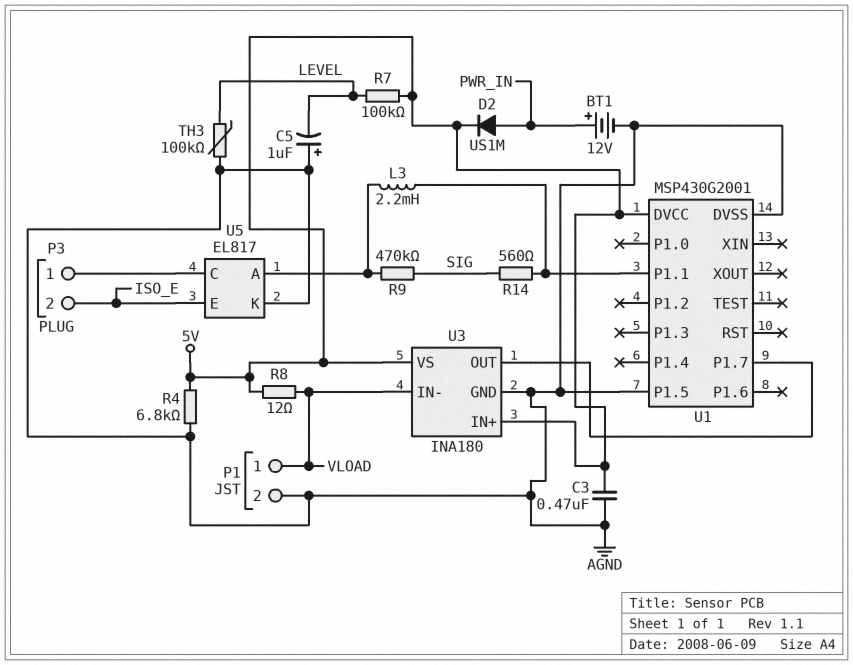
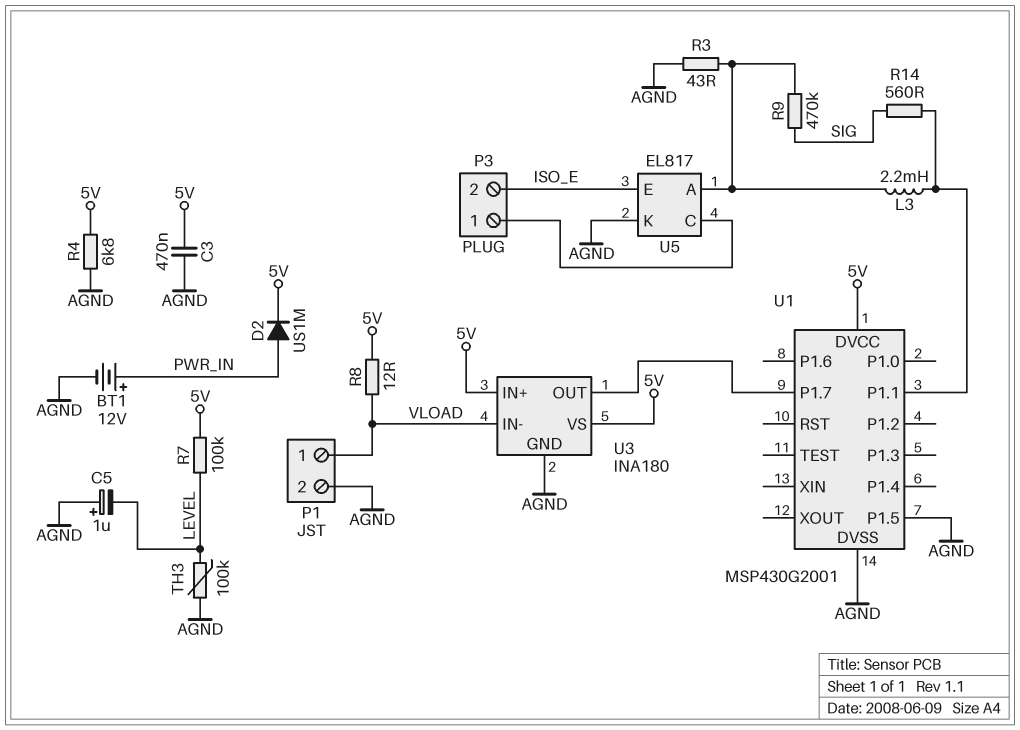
R3: none -> 43 (AGND, U5/A)

